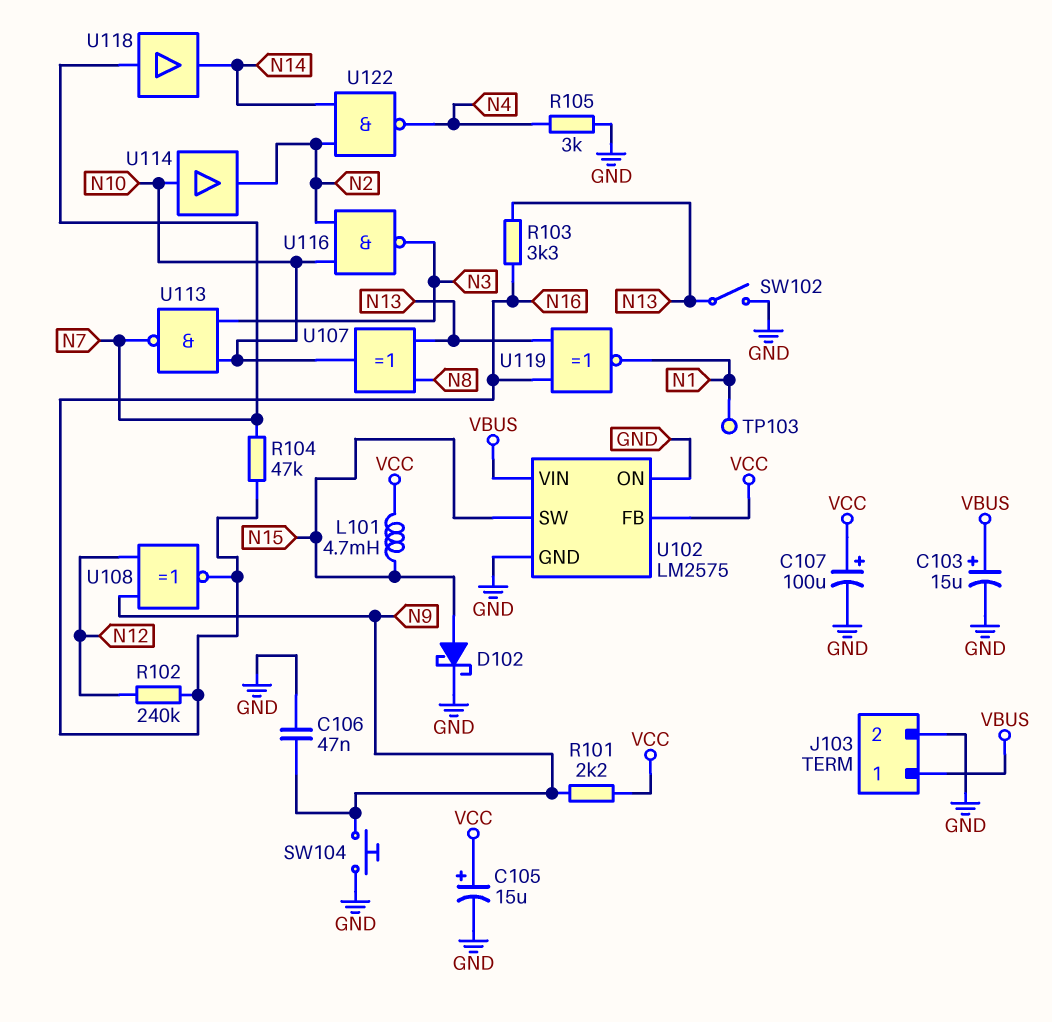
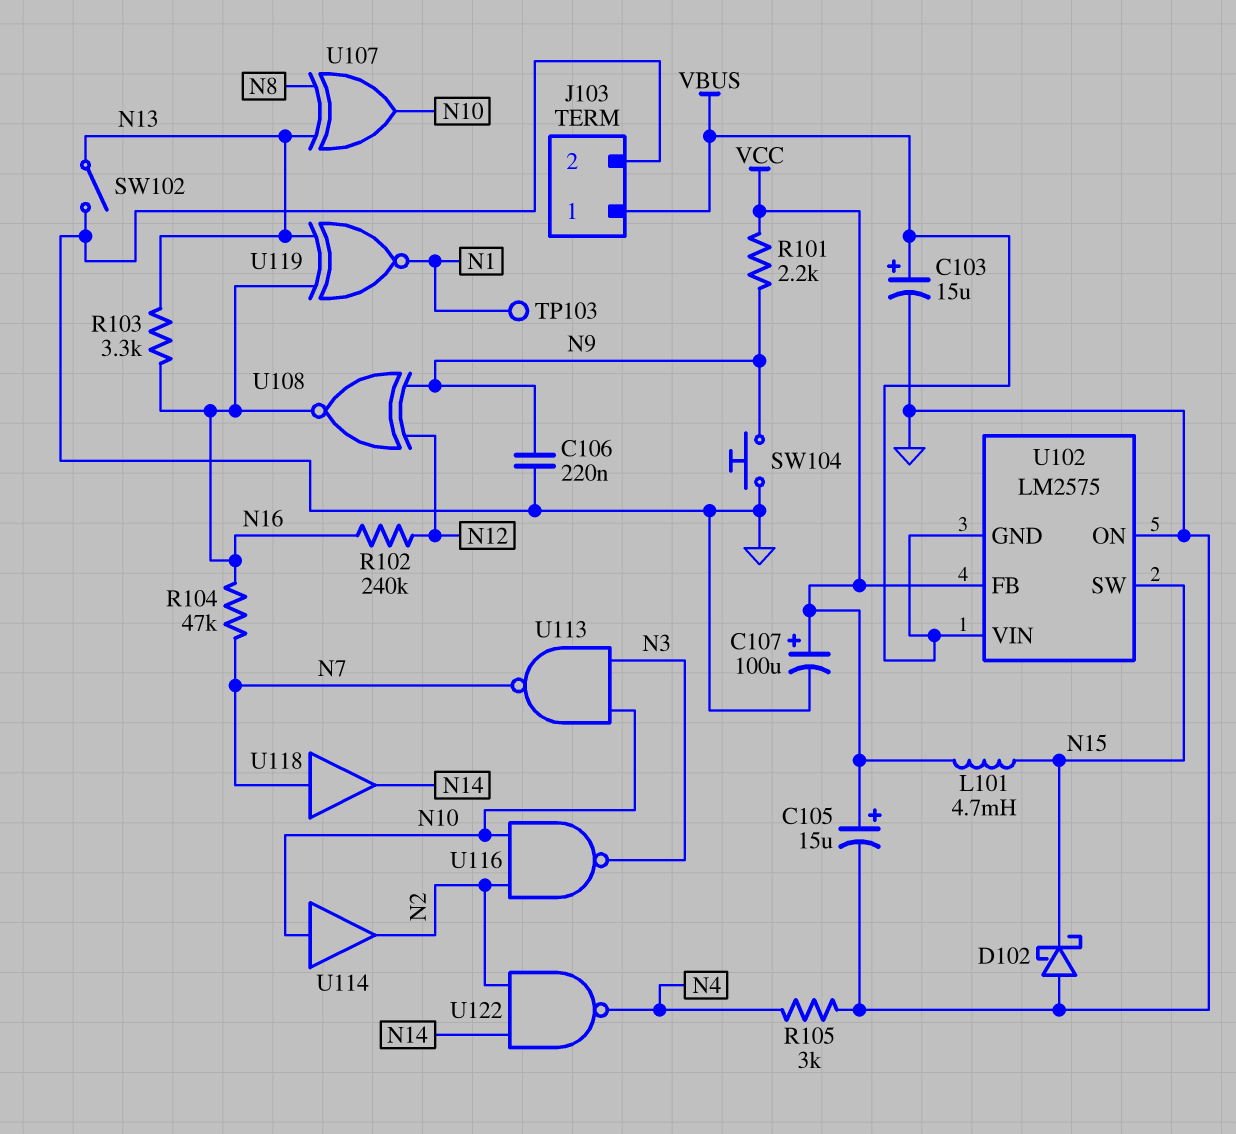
C106: 47nF (GND, N9) -> 220nF (GND, N9)
D102: schottky (A N15, K GND) -> schottky (A GND, K N15)
U102 pin GND: GND -> VBUS

